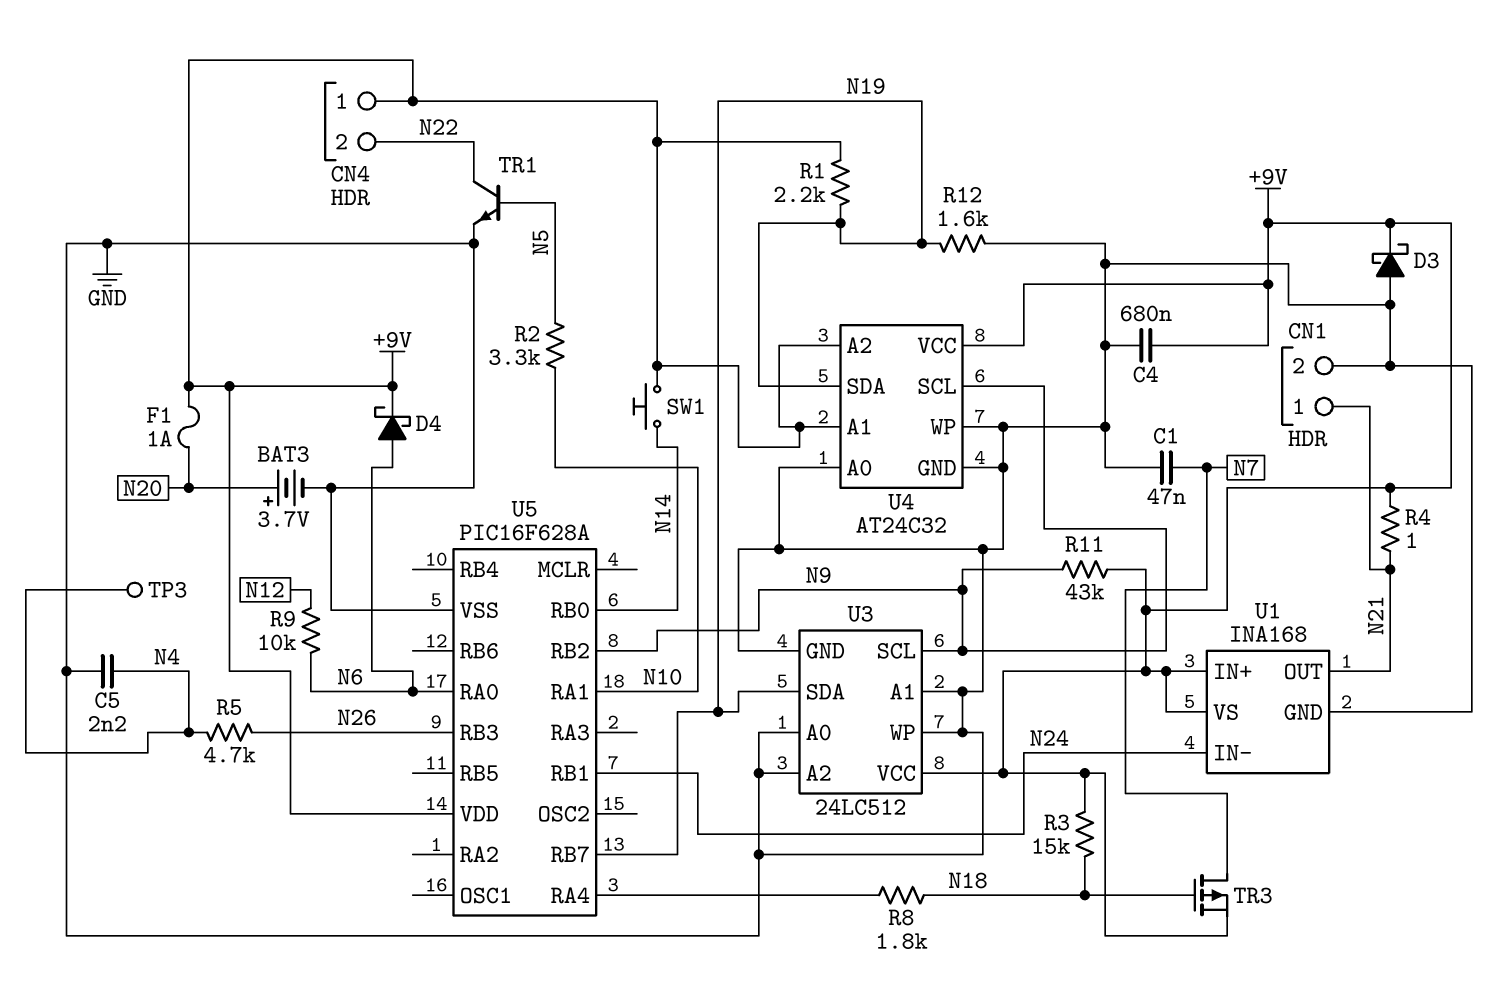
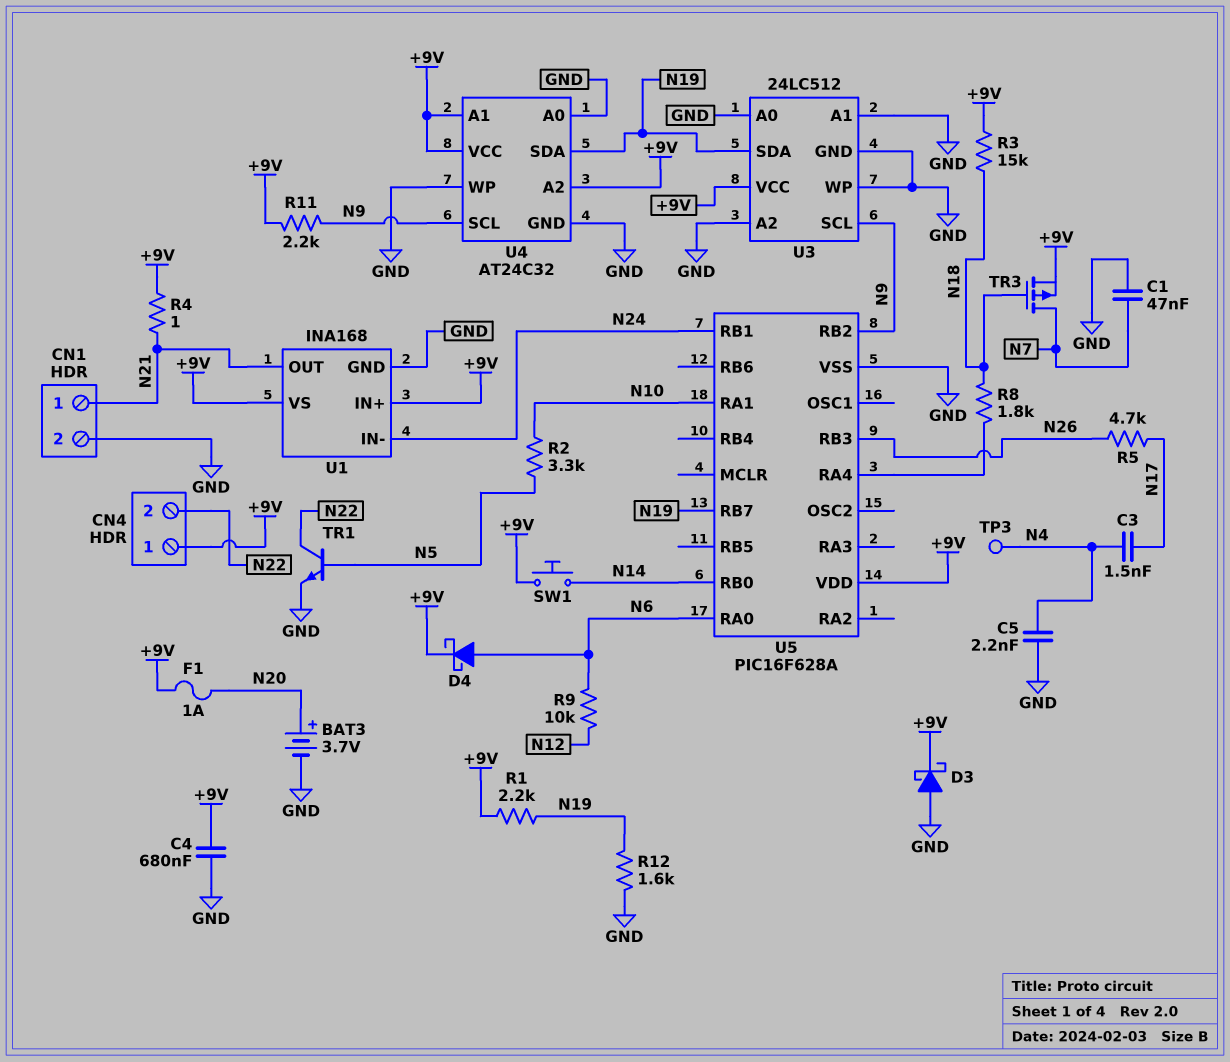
C3: none -> 1.5nF (N4, N17)
R5: 4.7k (N4, N26) -> 4.7k (N17, N26)
R11: 43k (+9V, N9) -> 2.2k (+9V, N9)

